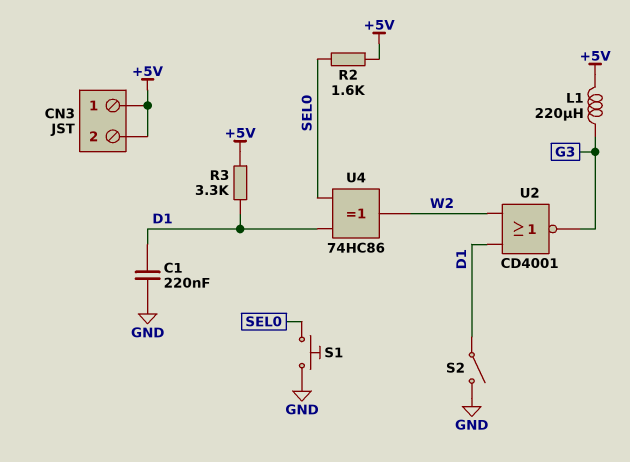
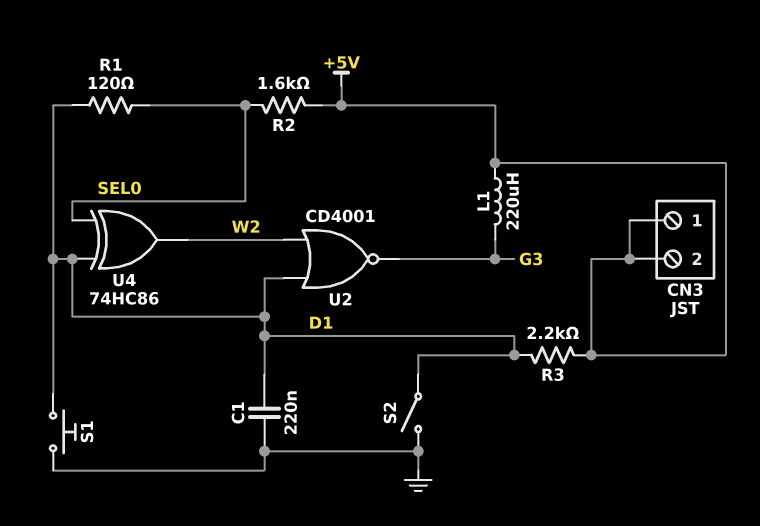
R1: none -> 120 (D1, SEL0)
R3: 3.3k (+5V, D1) -> 2.2k (+5V, D1)
S1: button (GND, SEL0) -> button (D1, GND)

